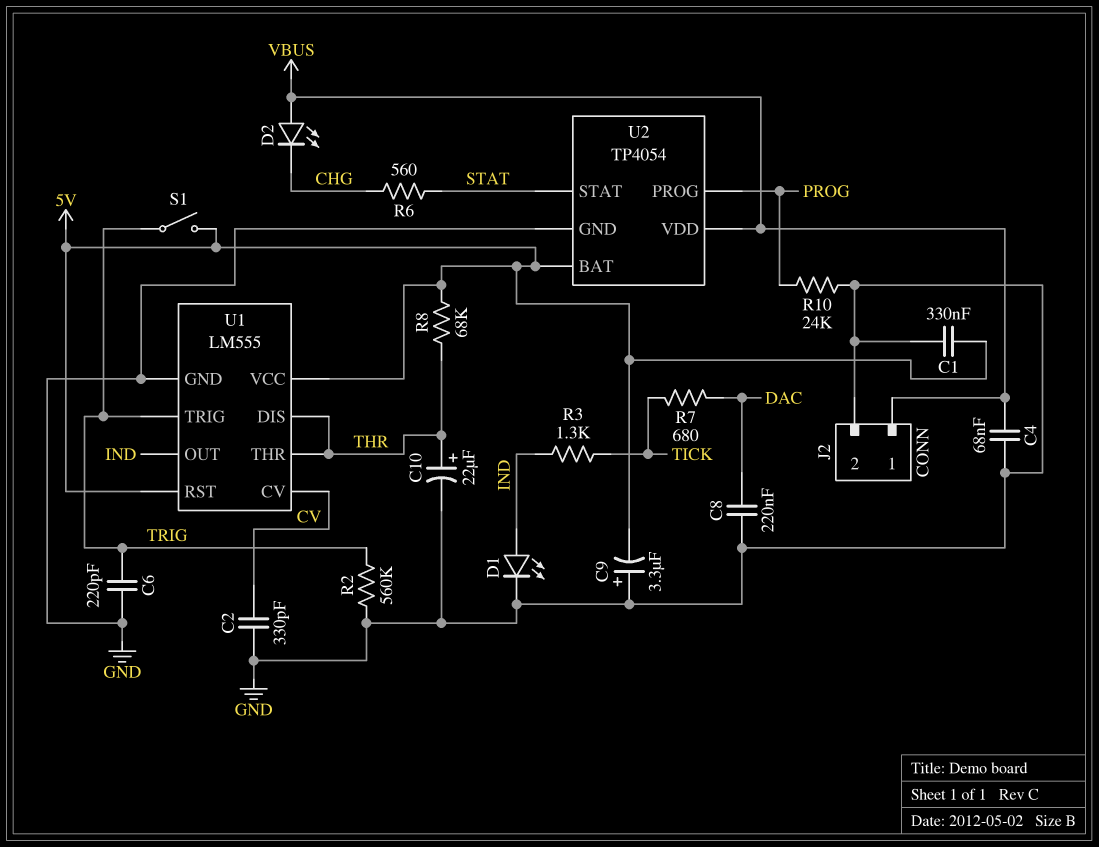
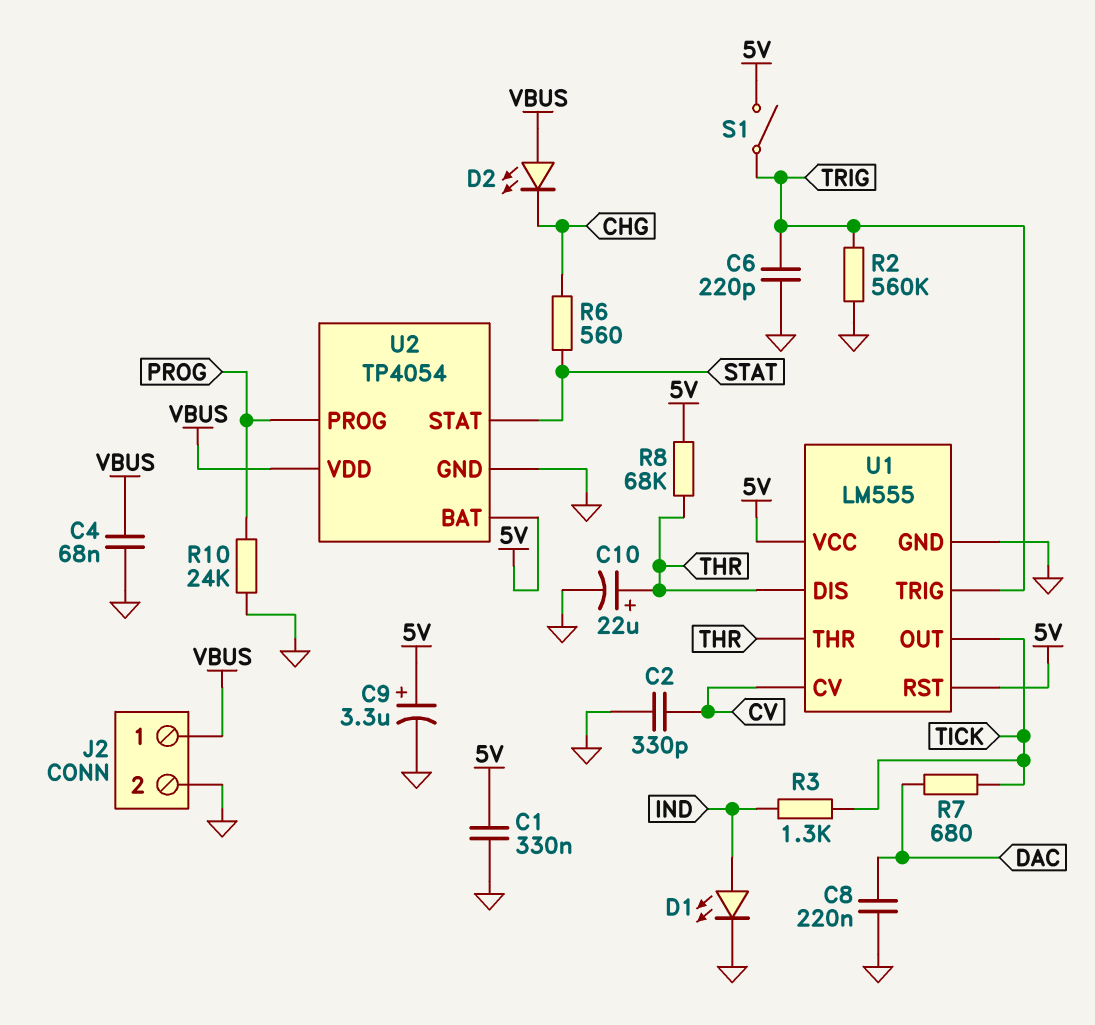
C9: 3.3uF (plus GND, minus 5V) -> 3.3uF (plus 5V, minus GND)
U1 pin OUT: IND -> TICK

